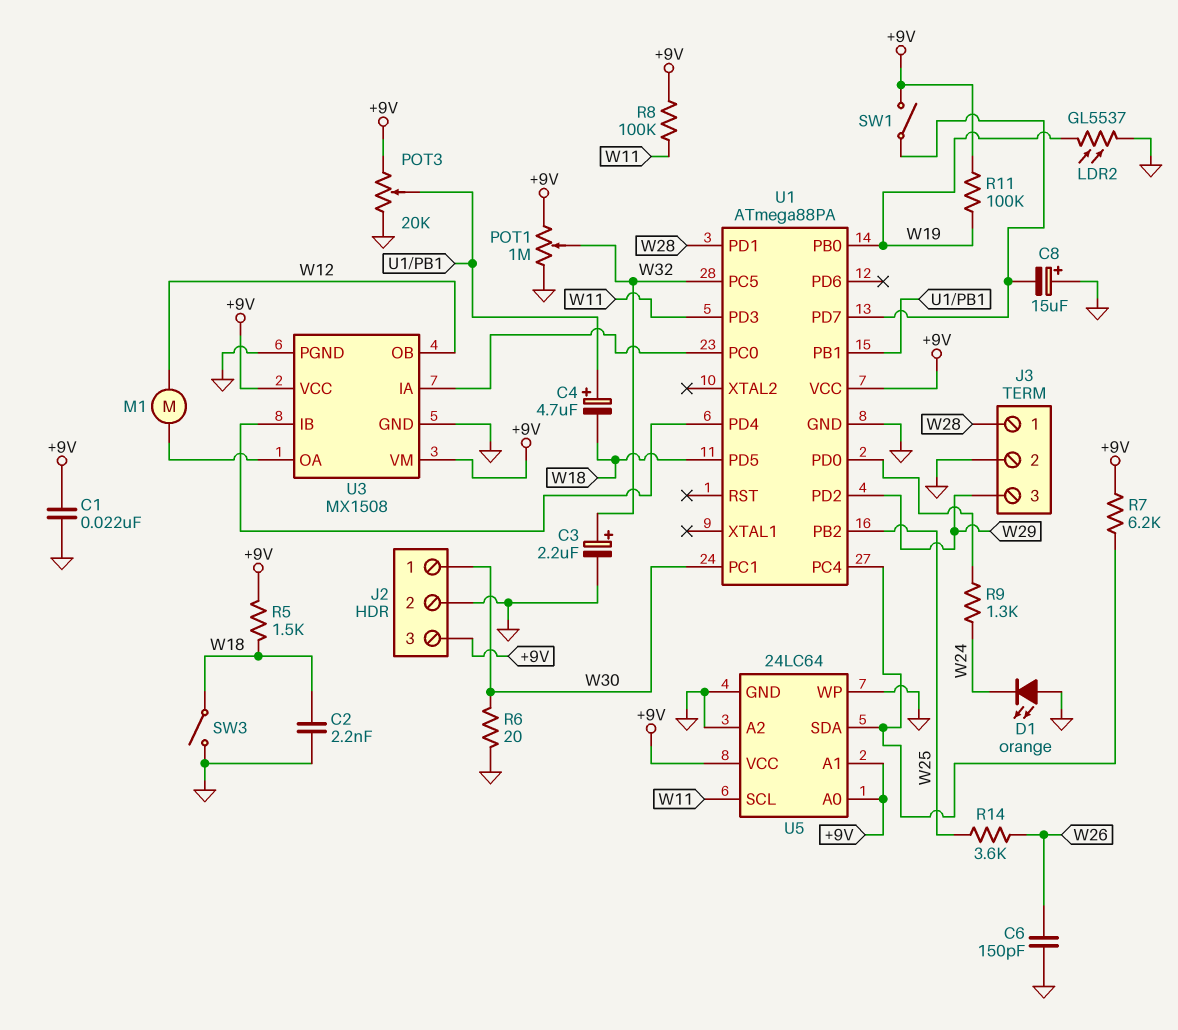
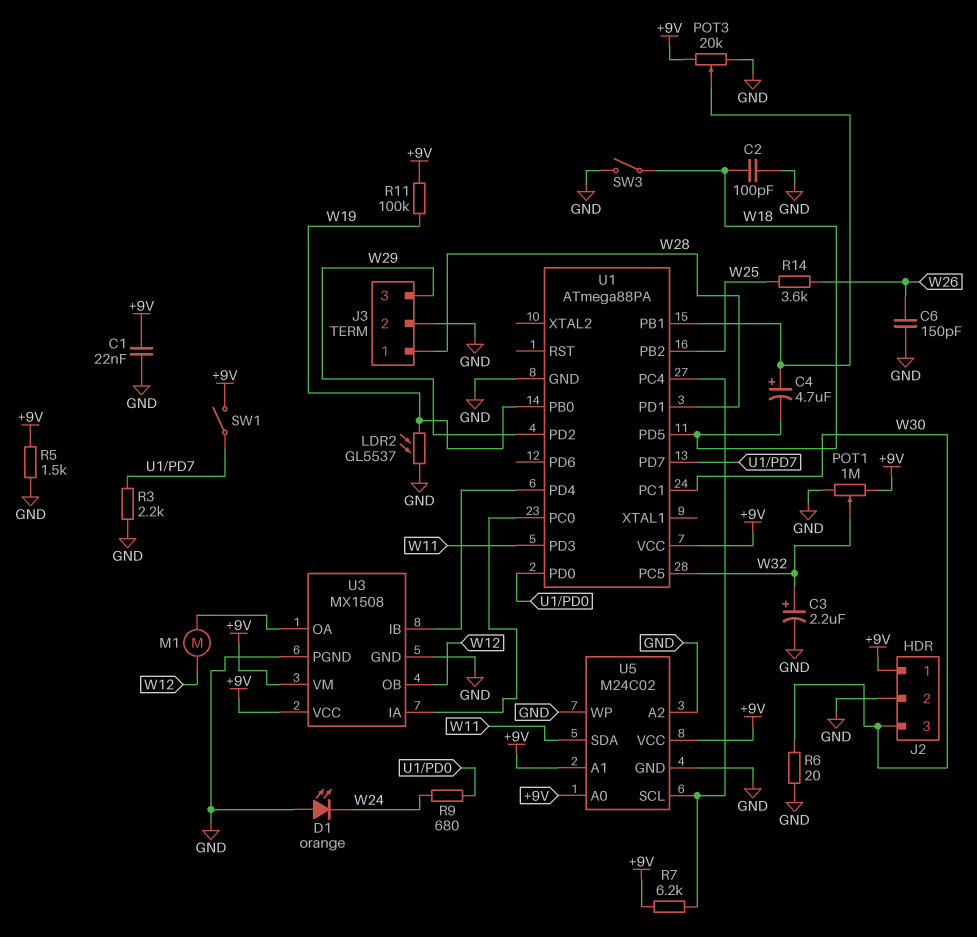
C2: 2.2nF (GND, W18) -> 100pF (GND, W18)
C8: 15uF (plus GND, minus U1/PD7) -> none
J2 pin 1: W30 -> +9V
J2 pin 3: +9V -> W30
R3: none -> 2.2k (GND, U1/PD7)
R5: 1.5k (+9V, W18) -> 1.5k (+9V, GND)
R8: 100k (+9V, W11) -> none
R9: 1.3k (U1/PD0, W24) -> 680 (U1/PD0, W24)
U5: 24LC64 -> M24C02
U5 pin SCL: W11 -> U1/PC4
U5 pin SDA: U1/PC4 -> W11

